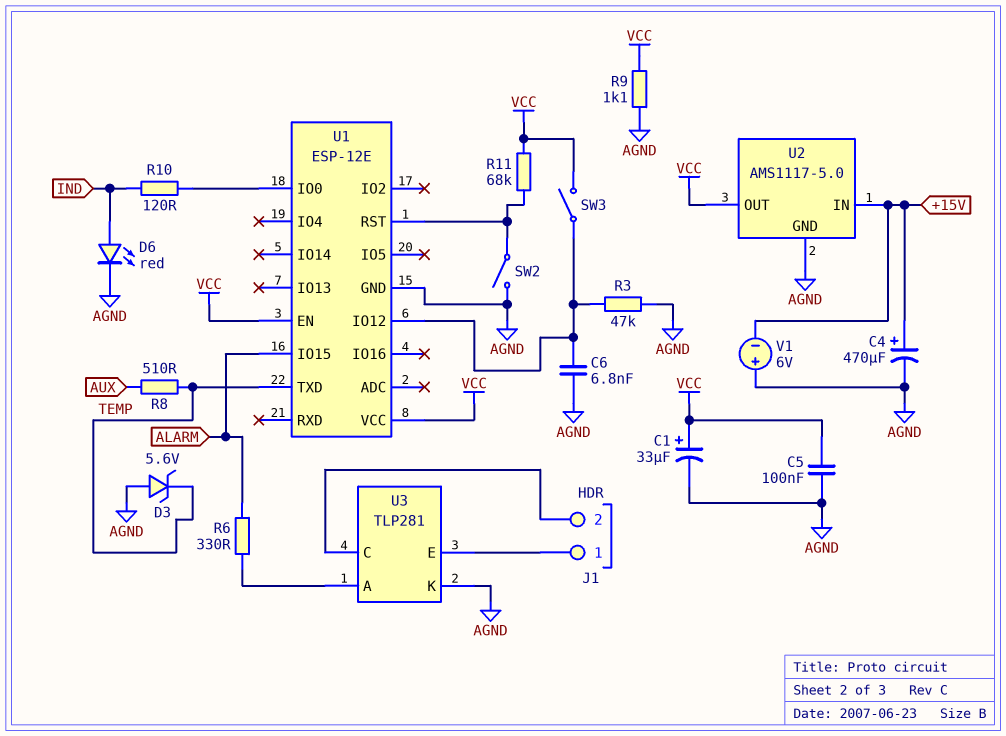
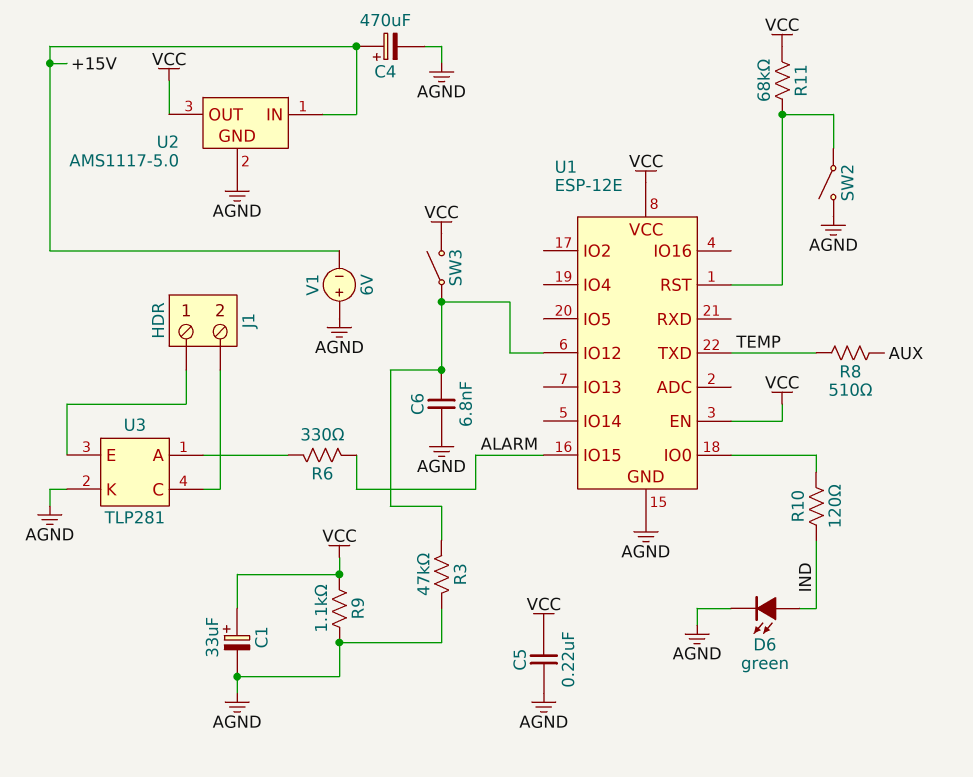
C5: 100nF (AGND, VCC) -> 220nF (AGND, VCC)
D3: zener 5.6V (A AGND, K TEMP) -> none
D6: LED red (A IND, K AGND) -> LED green (A IND, K AGND)

